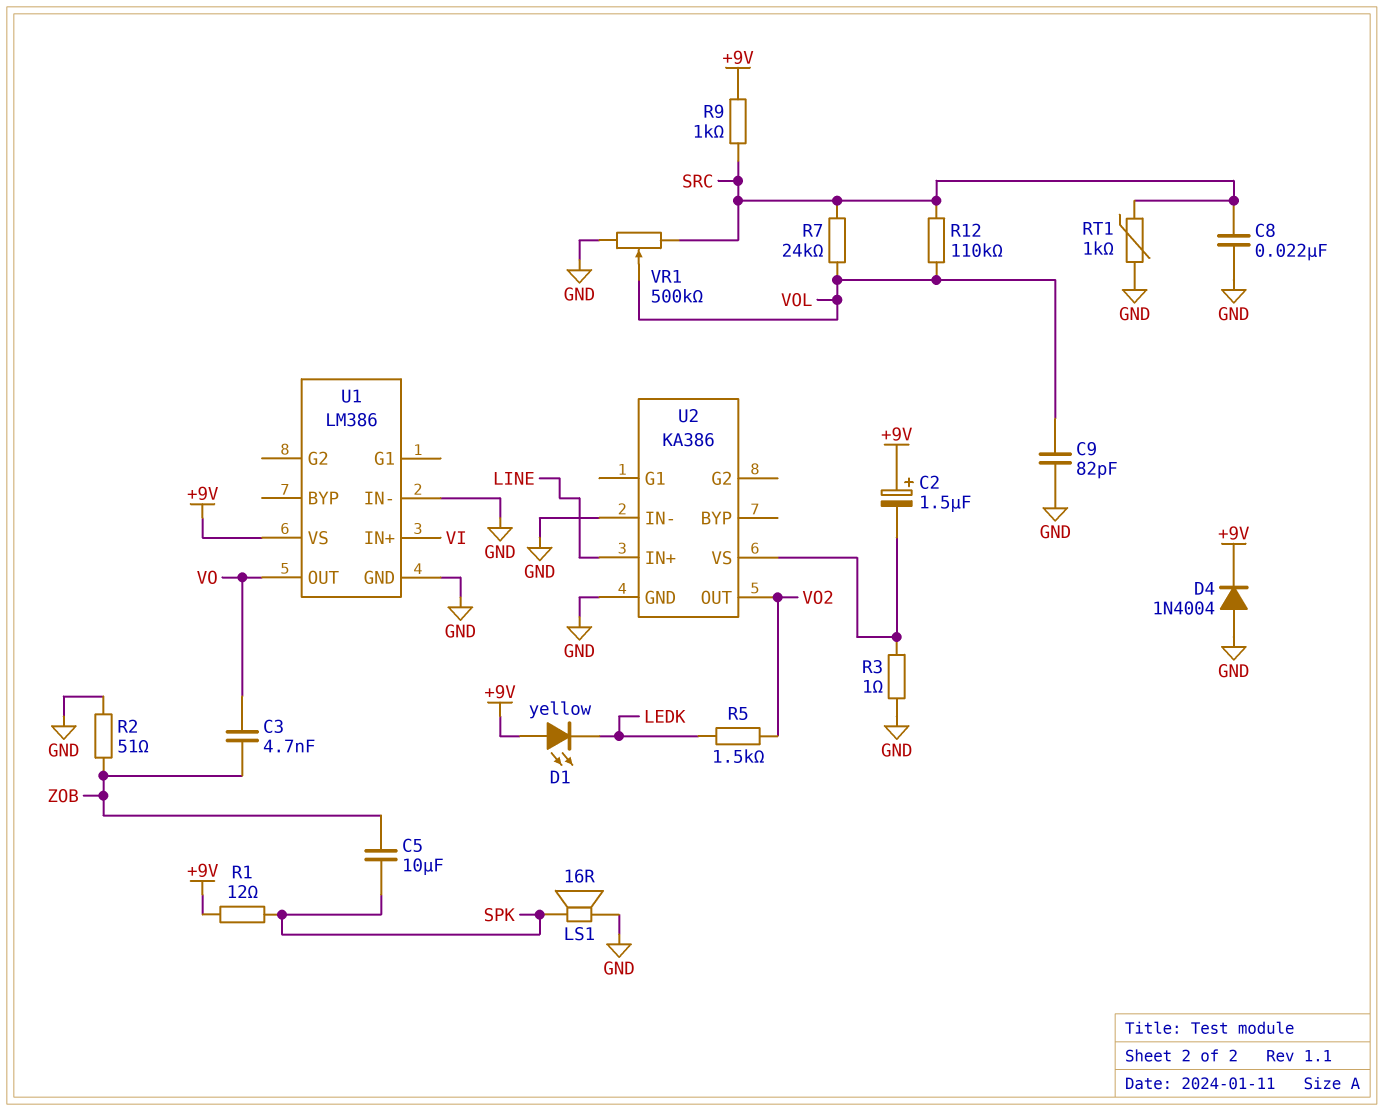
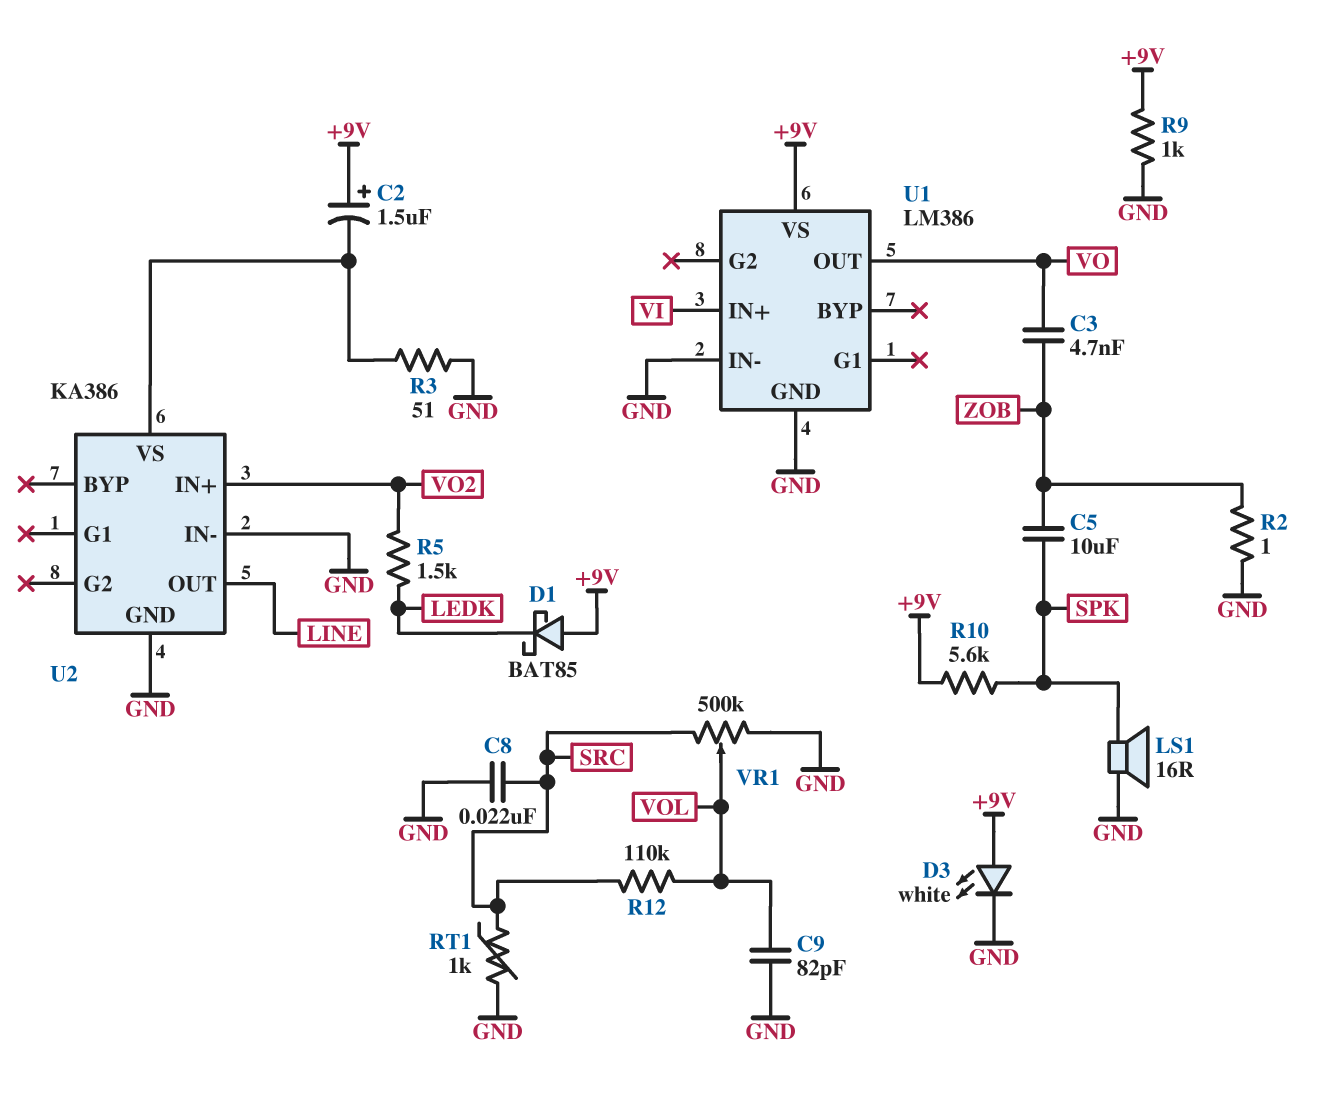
D1: LED yellow (A +9V, K LEDK) -> schottky BAT85 (A +9V, K LEDK)
D3: none -> LED white (A +9V, K GND)
D4: diode 1N4004 (A GND, K +9V) -> none
R1: 12 (+9V, SPK) -> none
R2: 51 (GND, ZOB) -> 1 (GND, ZOB)
R3: 1 (GND, U2/VS) -> 51 (GND, U2/VS)
R7: 24k (SRC, VOL) -> none
R9: 1k (+9V, SRC) -> 1k (+9V, GND)
R10: none -> 5.6k (+9V, SPK)
U2 pin IN+: LINE -> VO2
U2 pin OUT: VO2 -> LINE

